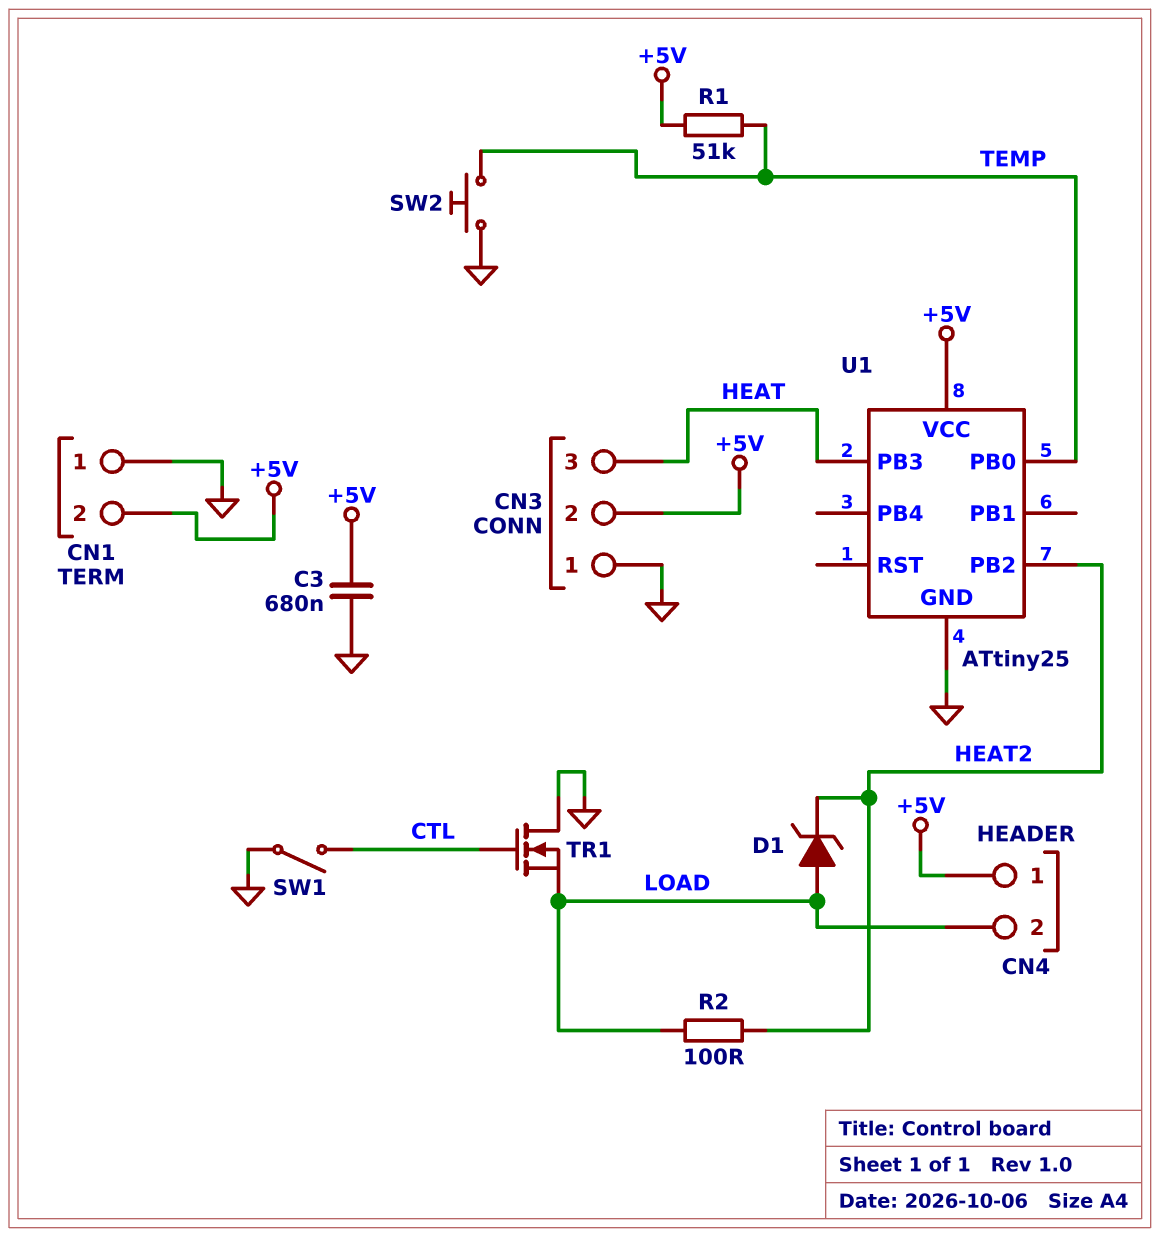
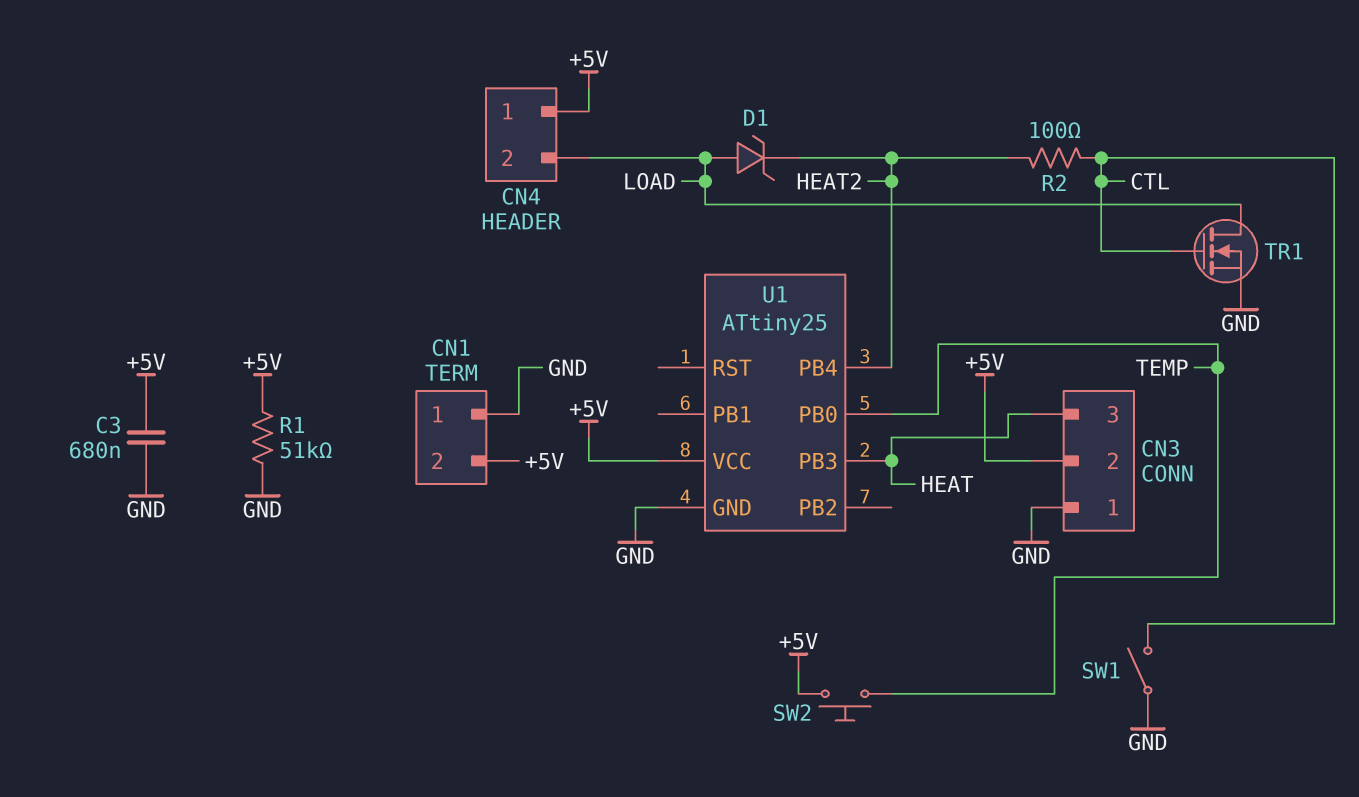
R1: 51k (+5V, TEMP) -> 51k (+5V, GND)
R2: 100 (HEAT2, LOAD) -> 100 (CTL, HEAT2)
SW2: button (GND, TEMP) -> button (+5V, TEMP)
TR1: NMOS (G CTL, D GND, S LOAD) -> NMOS (G CTL, D LOAD, S GND)
U1 pin PB2: HEAT2 -> none
U1 pin PB4: none -> HEAT2

